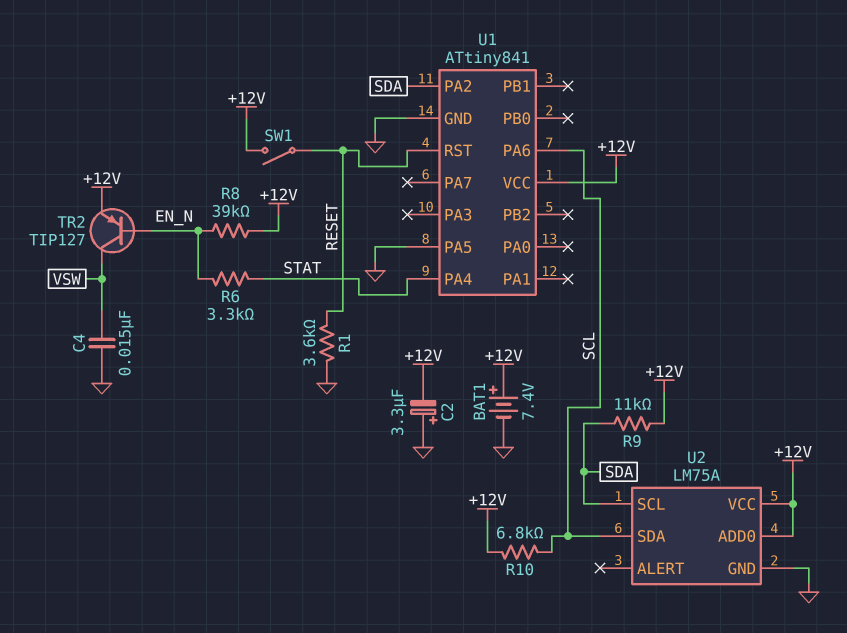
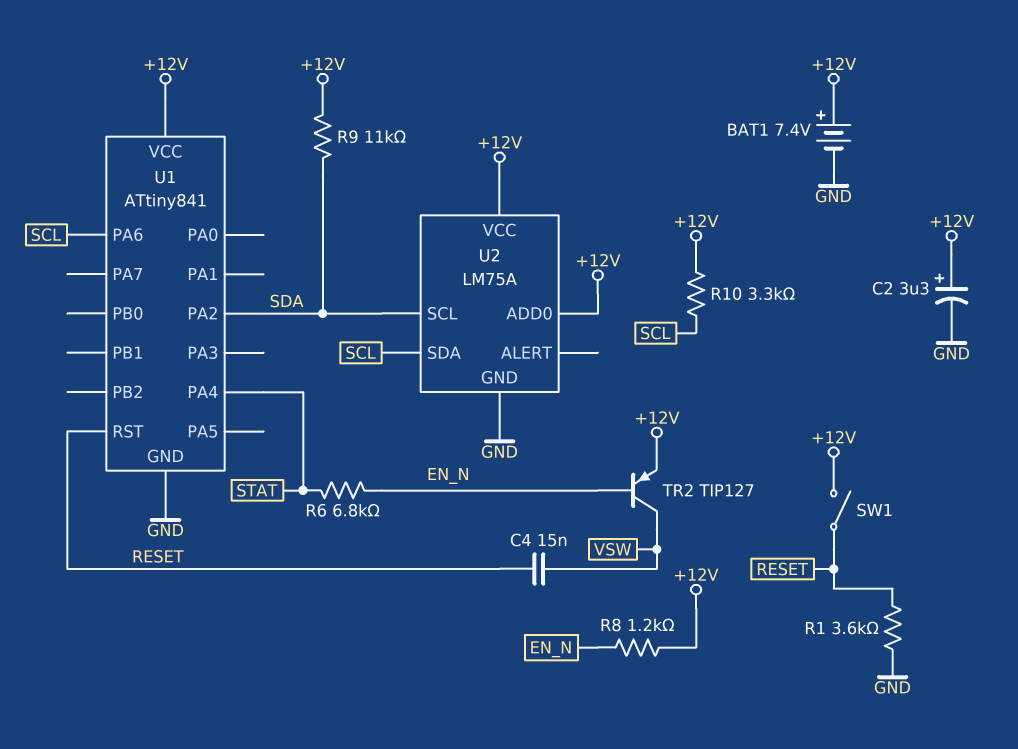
C2: 3.3uF (plus GND, minus +12V) -> 3.3uF (plus +12V, minus GND)
C4: 15nF (GND, VSW) -> 15nF (RESET, VSW)
R6: 3.3k (EN_N, STAT) -> 6.8k (EN_N, STAT)
R8: 39k (+12V, EN_N) -> 1.2k (+12V, EN_N)
R10: 6.8k (+12V, SCL) -> 3.3k (+12V, SCL)
U1 pin PA5: GND -> none

